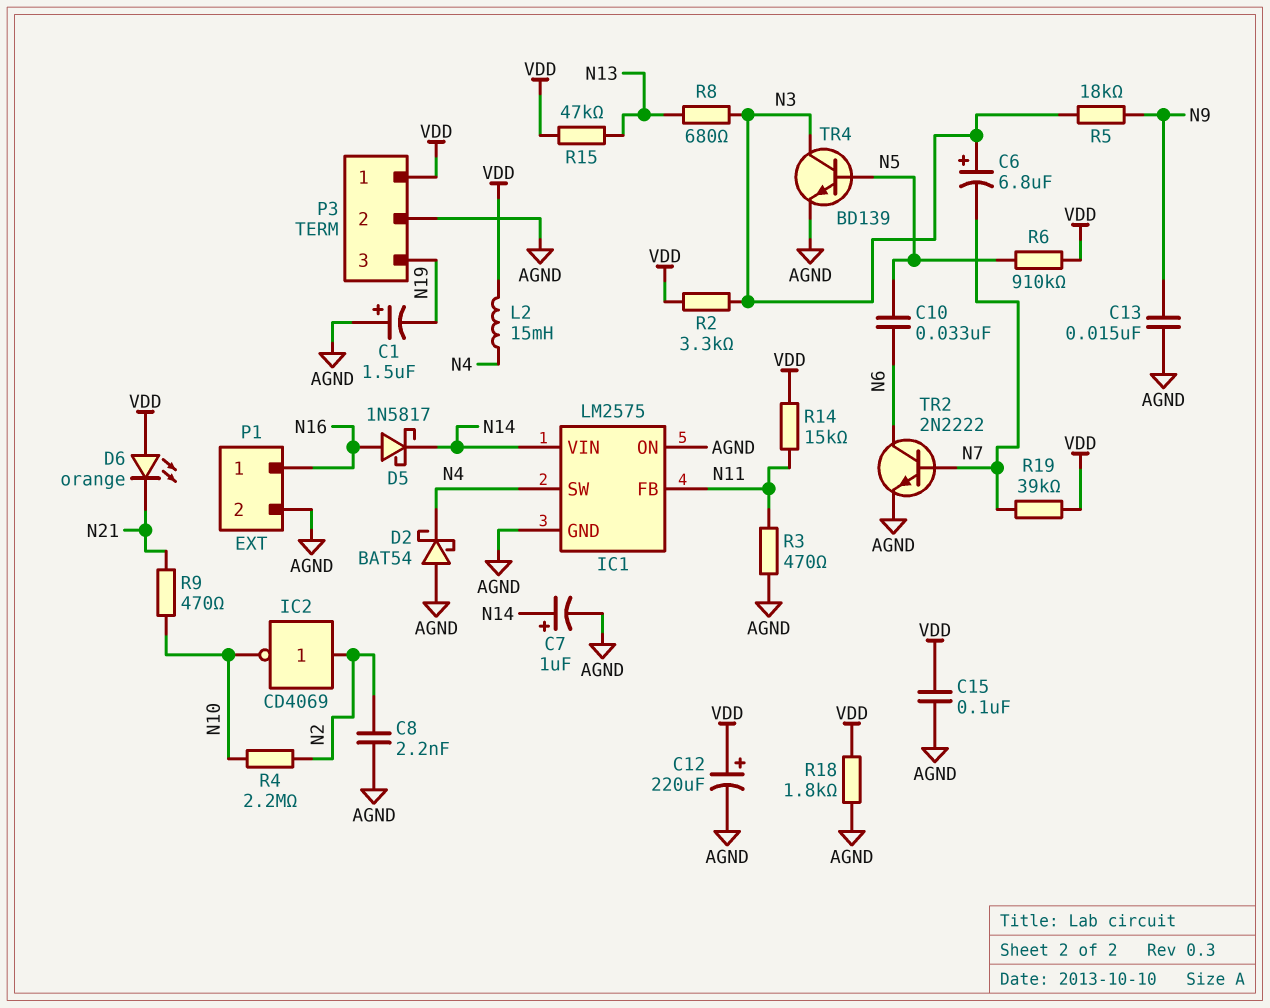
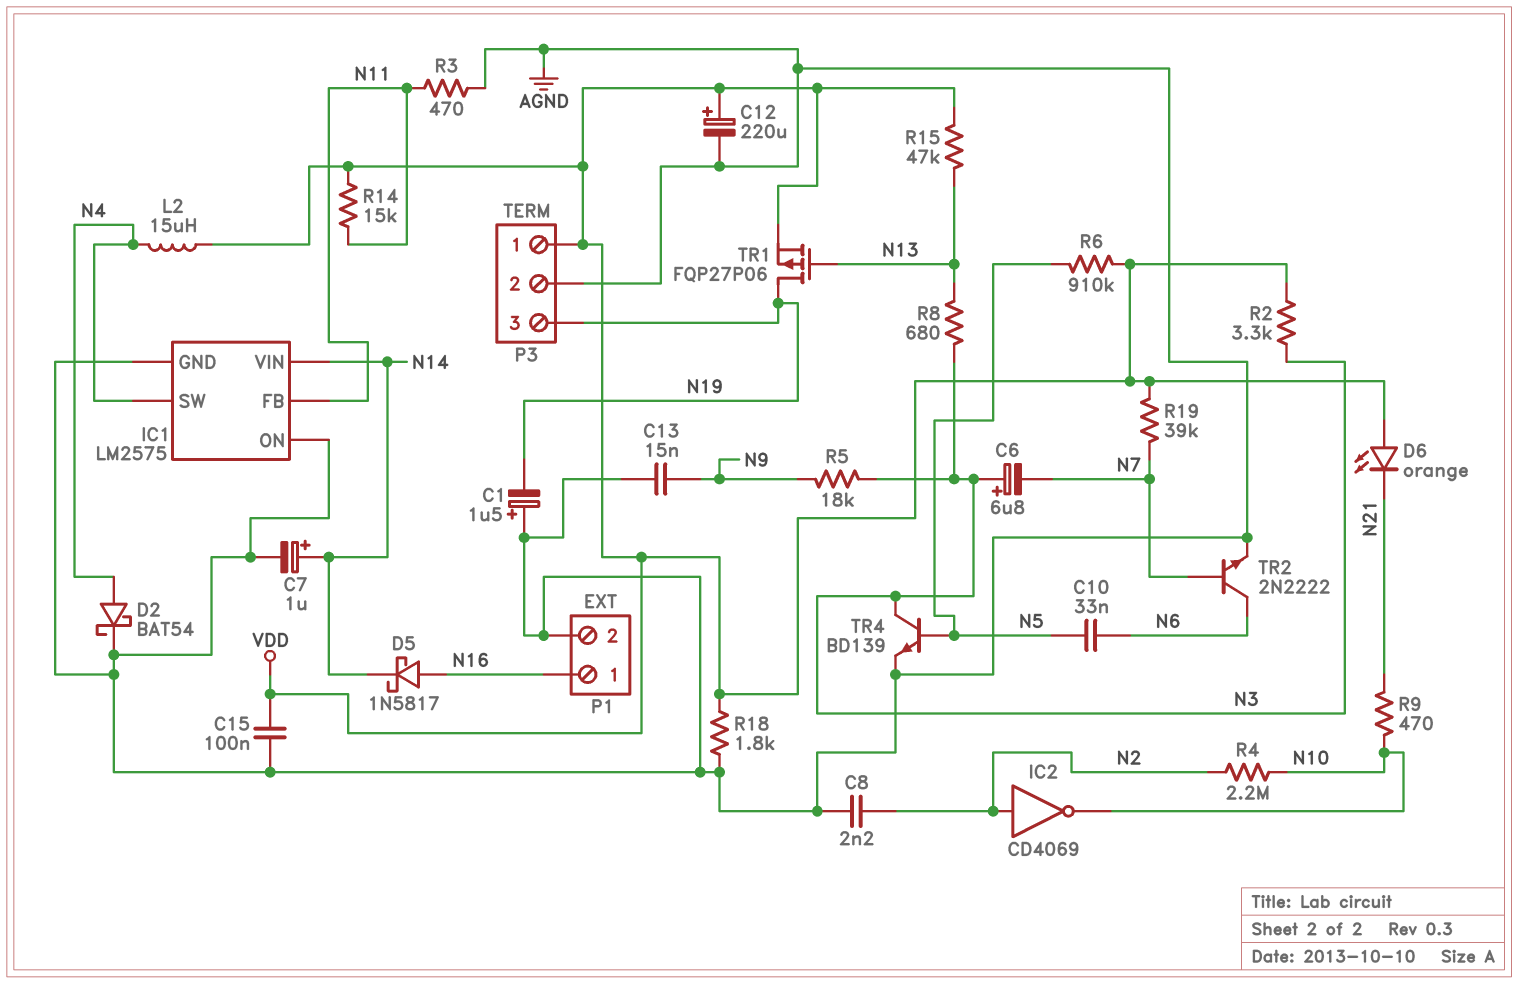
D2: schottky BAT54 (A AGND, K N4) -> schottky BAT54 (A N4, K AGND)
L2: 15mH (N4, VDD) -> 15uH (N4, VDD)
TR1: none -> PMOS FQP27P06 (G N13, D N19, S VDD)

